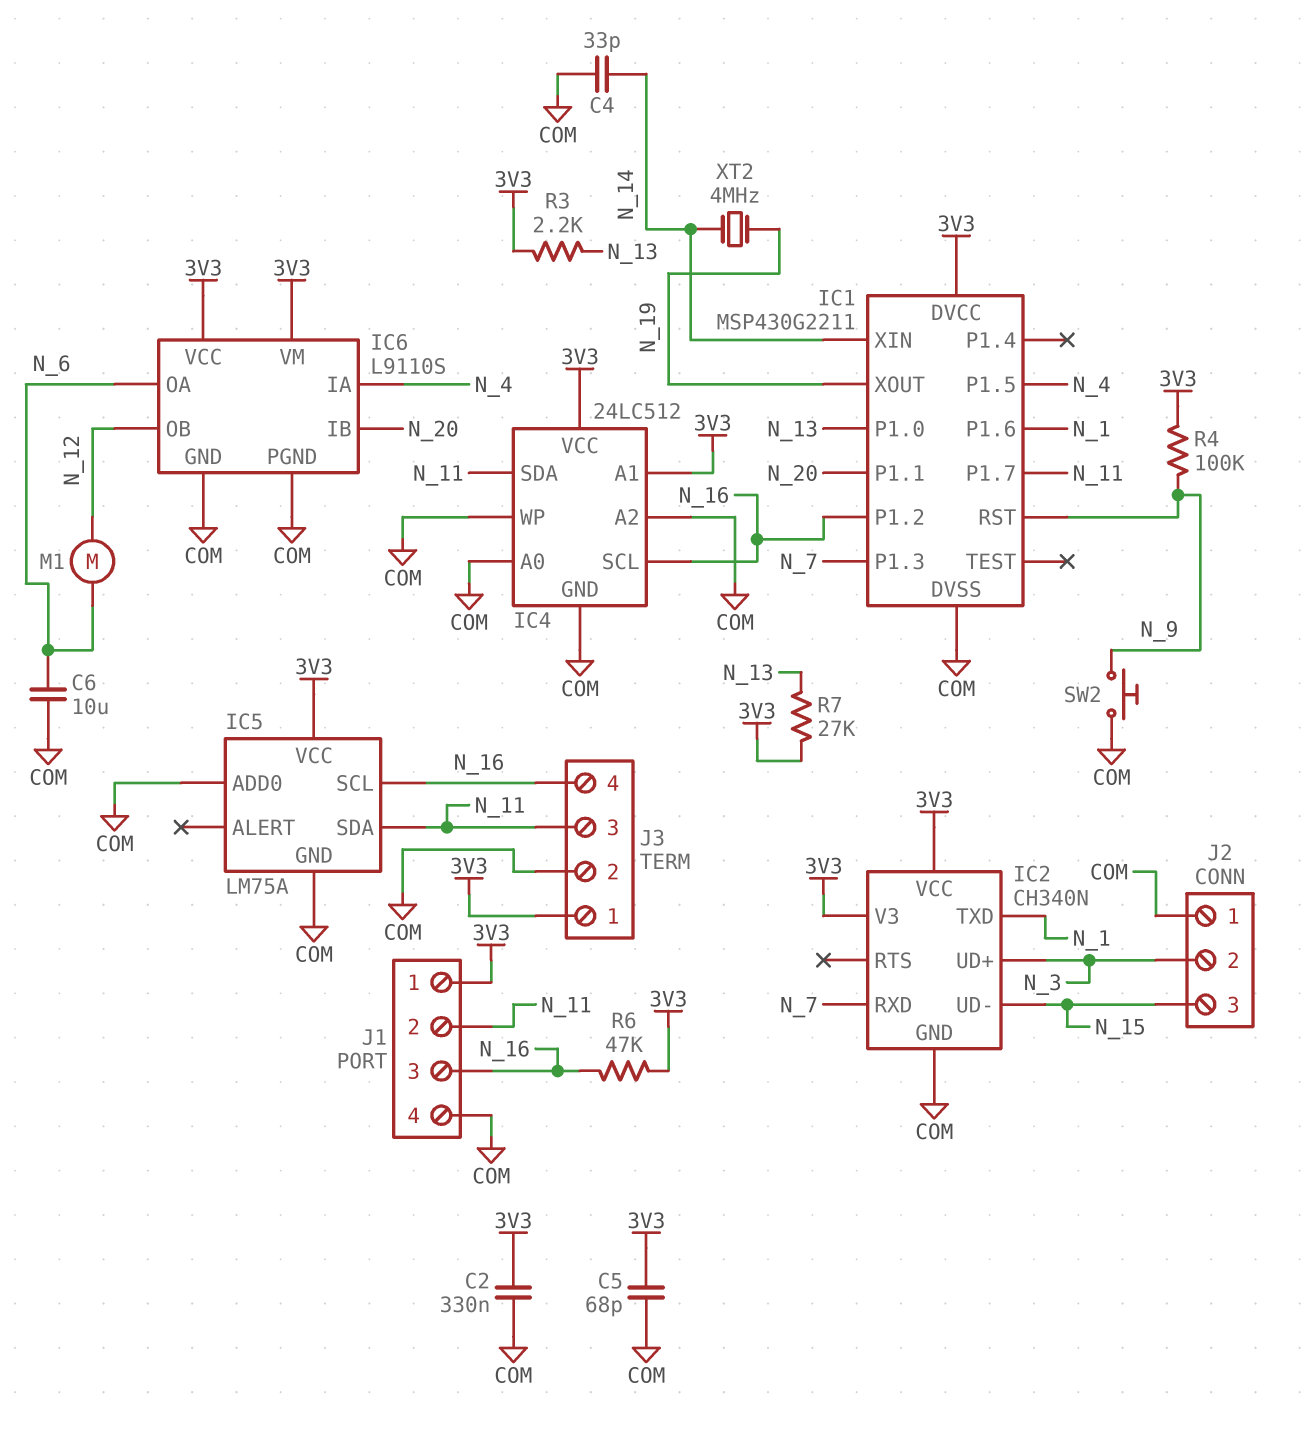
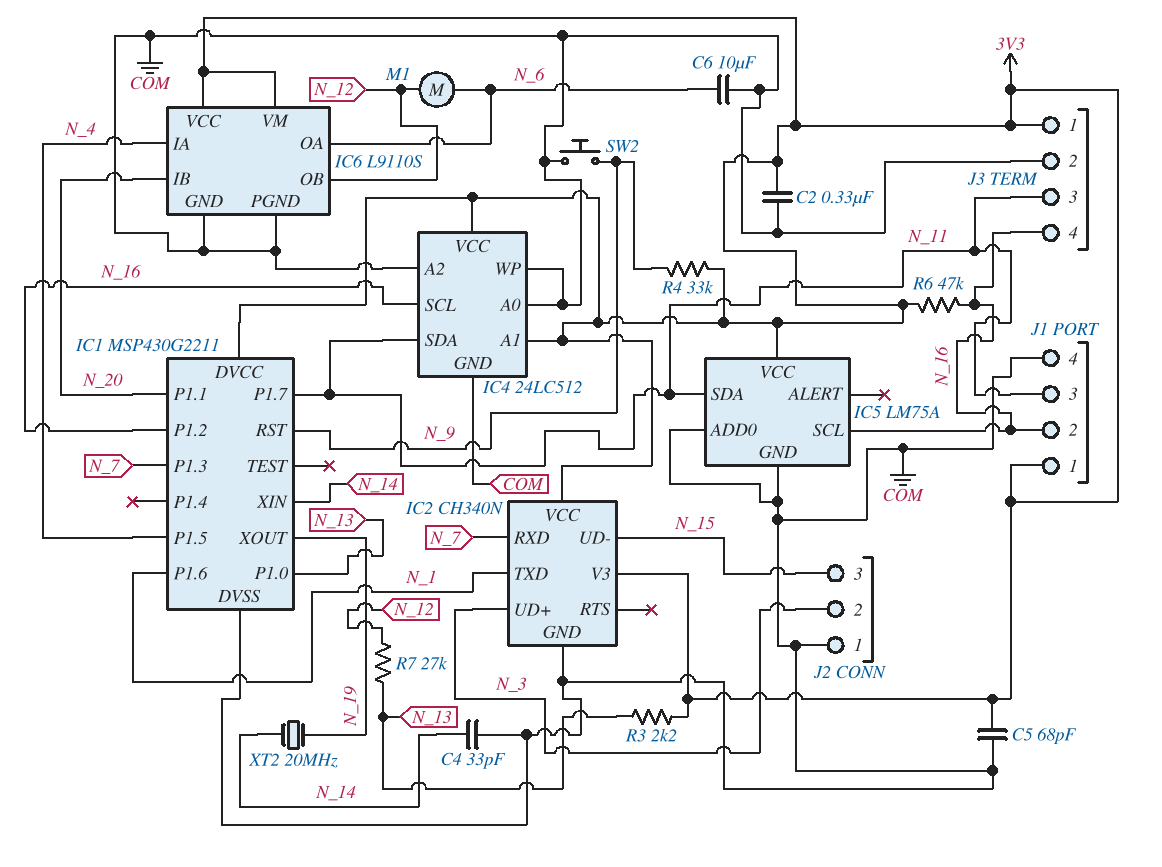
J1 pin 2: N_11 -> N_16
J1 pin 3: N_16 -> N_11
R4: 100k (3V3, N_9) -> 33k (3V3, N_9)
R7: 27k (3V3, N_13) -> 27k (N_12, N_13)
XT2: 4MHz (N_14, N_19) -> 20MHz (N_14, N_19)

